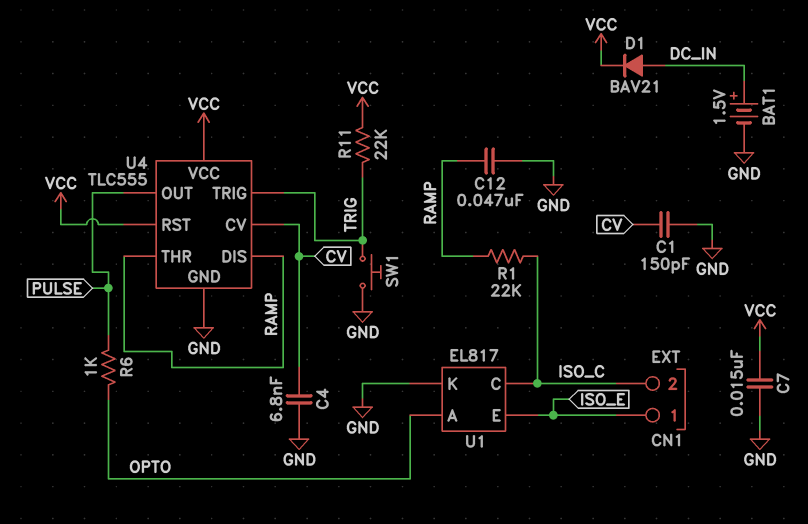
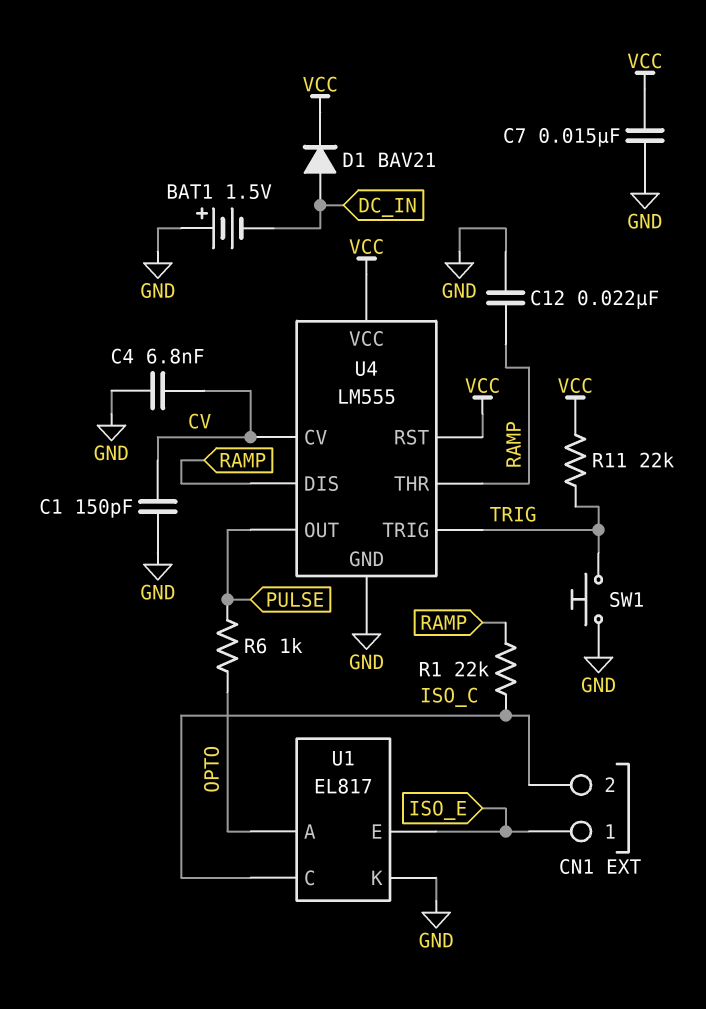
BAT1: 1.5V (plus DC_IN, minus GND) -> 1.5V (plus GND, minus DC_IN)
C12: 47nF (GND, RAMP) -> 22nF (GND, RAMP)
U4: TLC555 -> LM555

